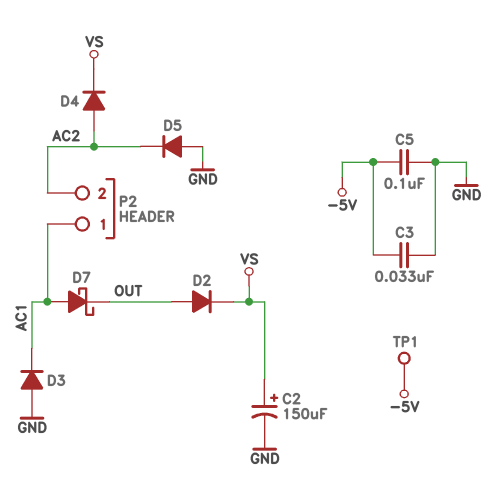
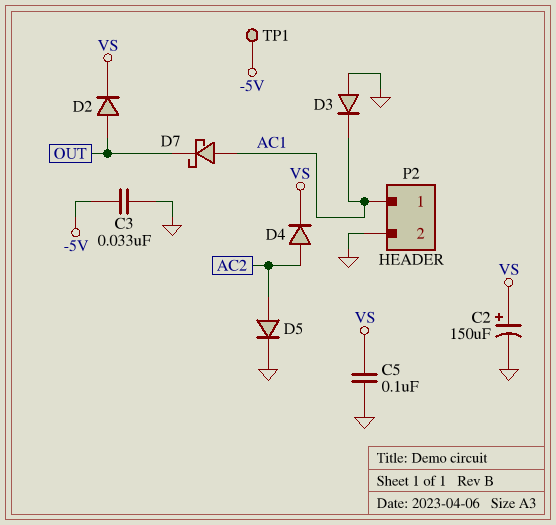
C5: 100nF (-5V, GND) -> 100nF (GND, VS)
D5: diode (A GND, K AC2) -> diode (A AC2, K GND)
P2 pin 2: AC2 -> GND

